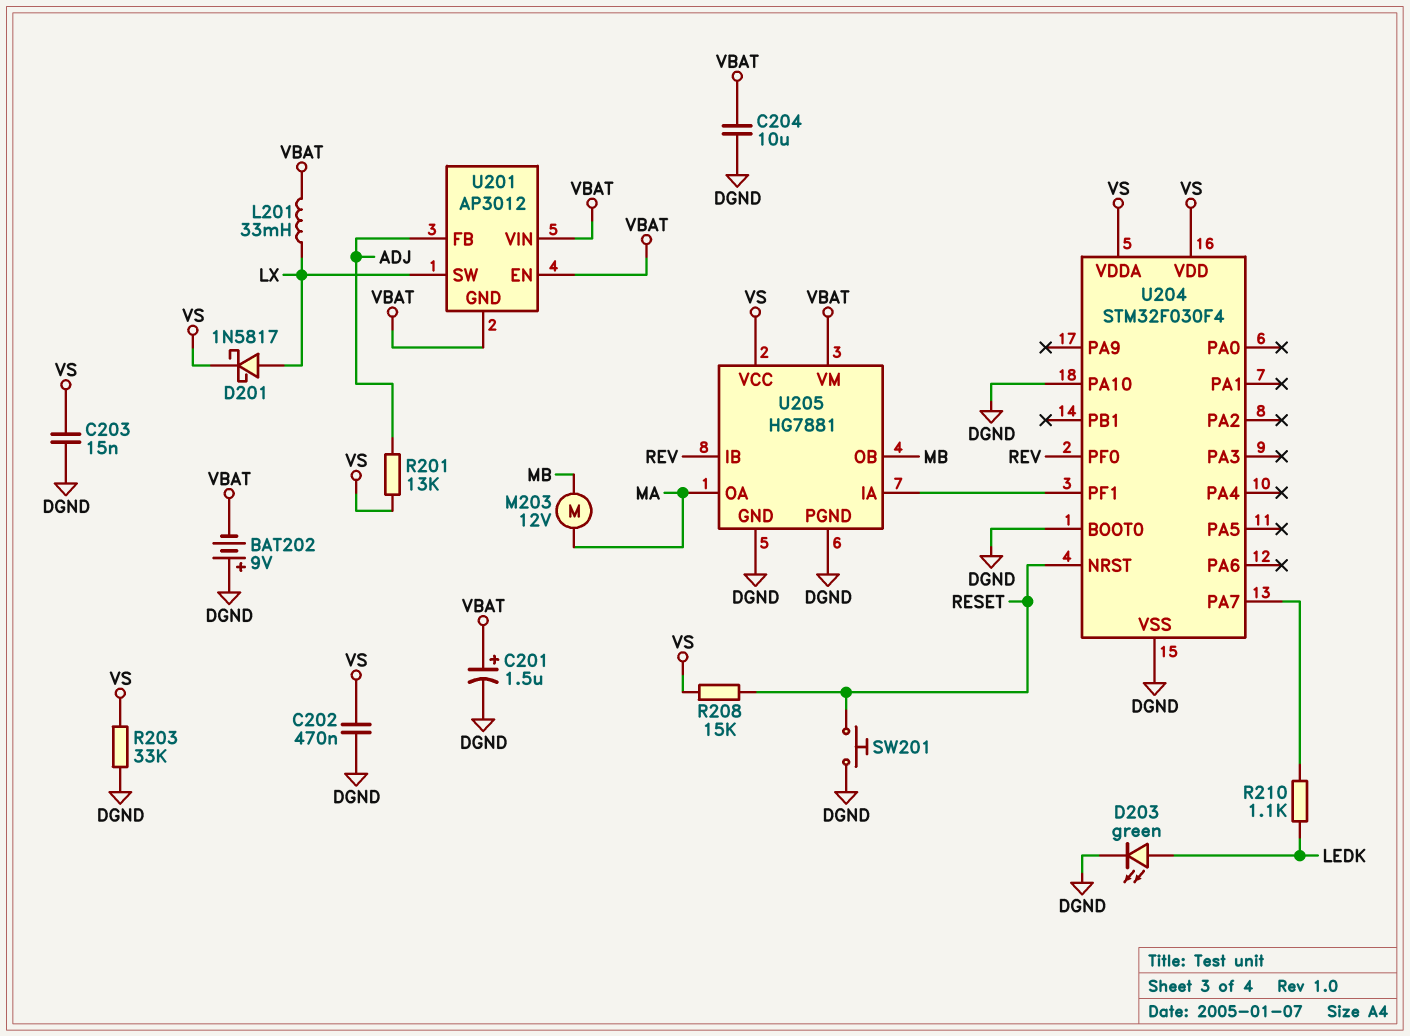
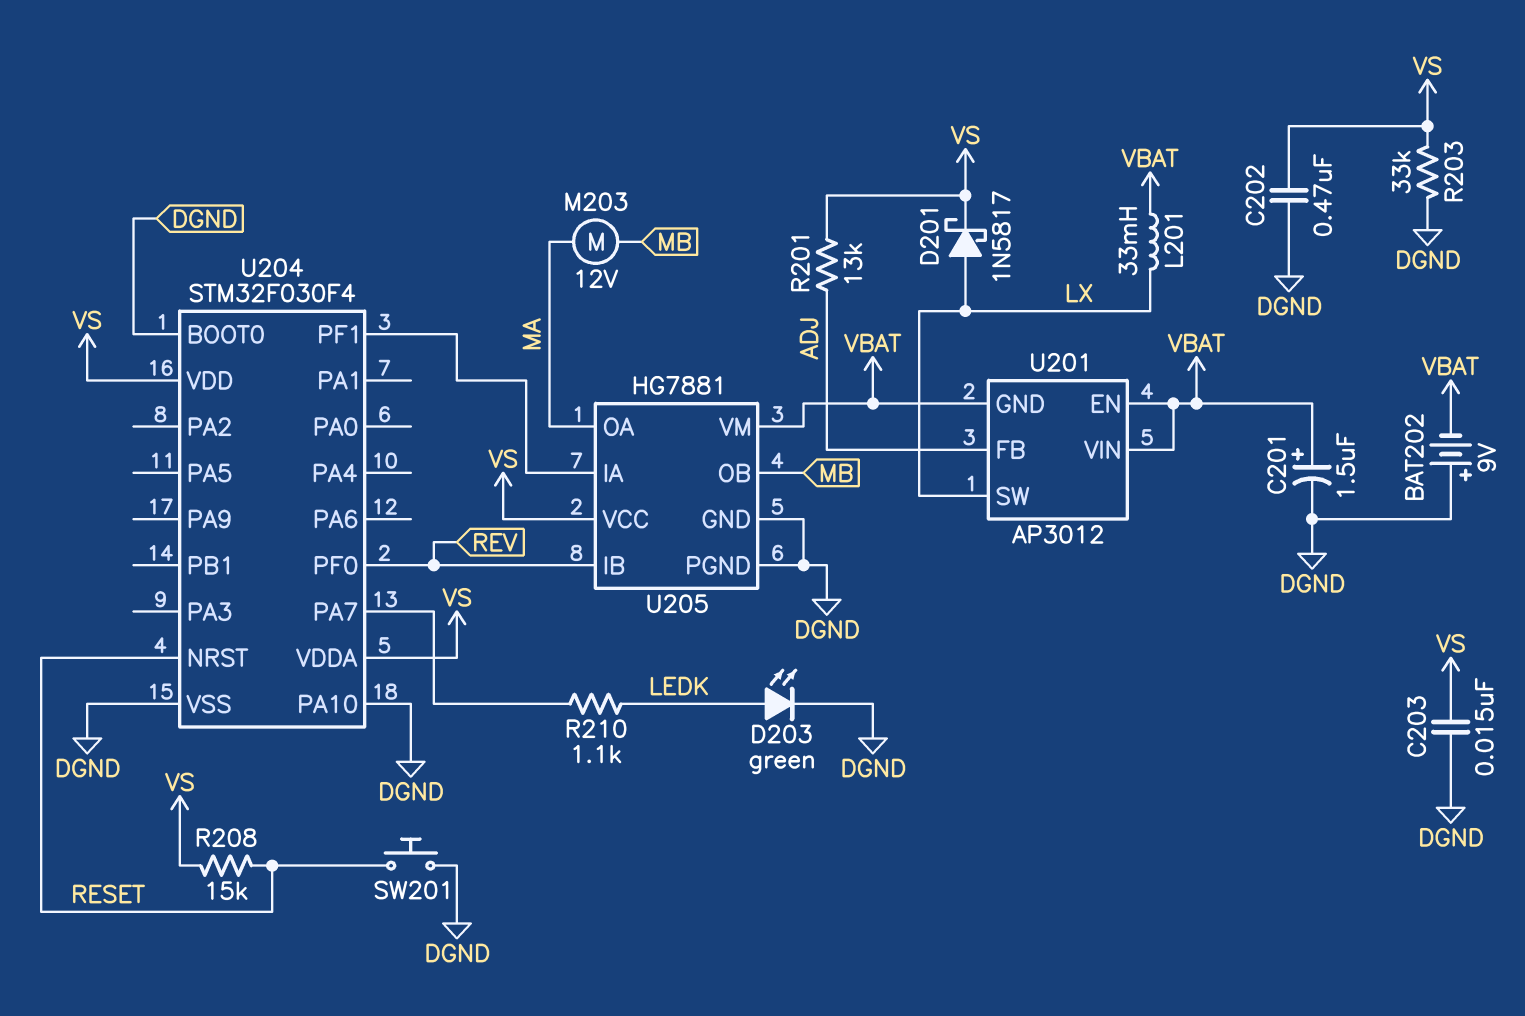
C204: 10uF (DGND, VBAT) -> none

